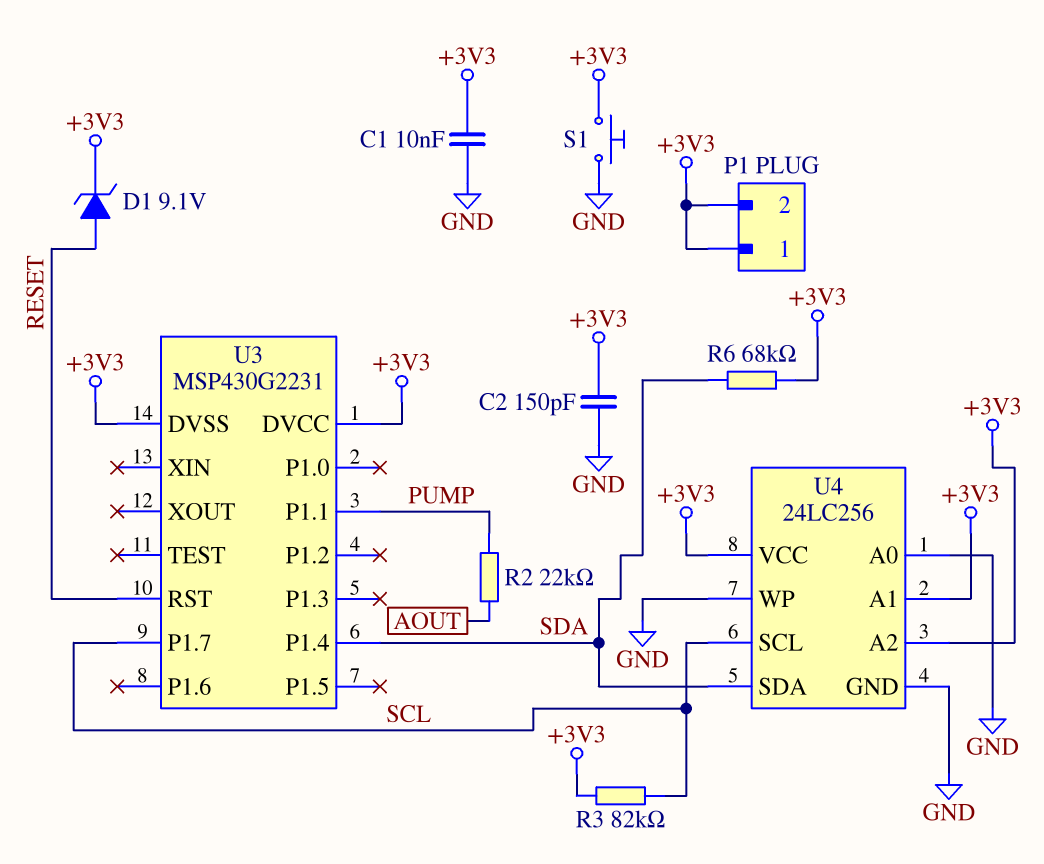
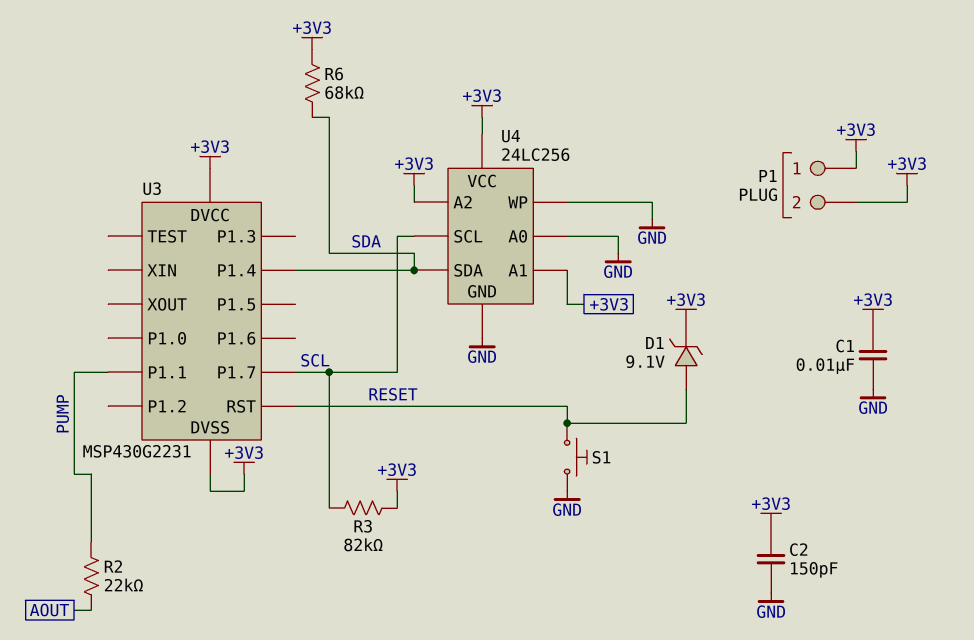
S1: button (+3V3, GND) -> button (GND, RESET)

